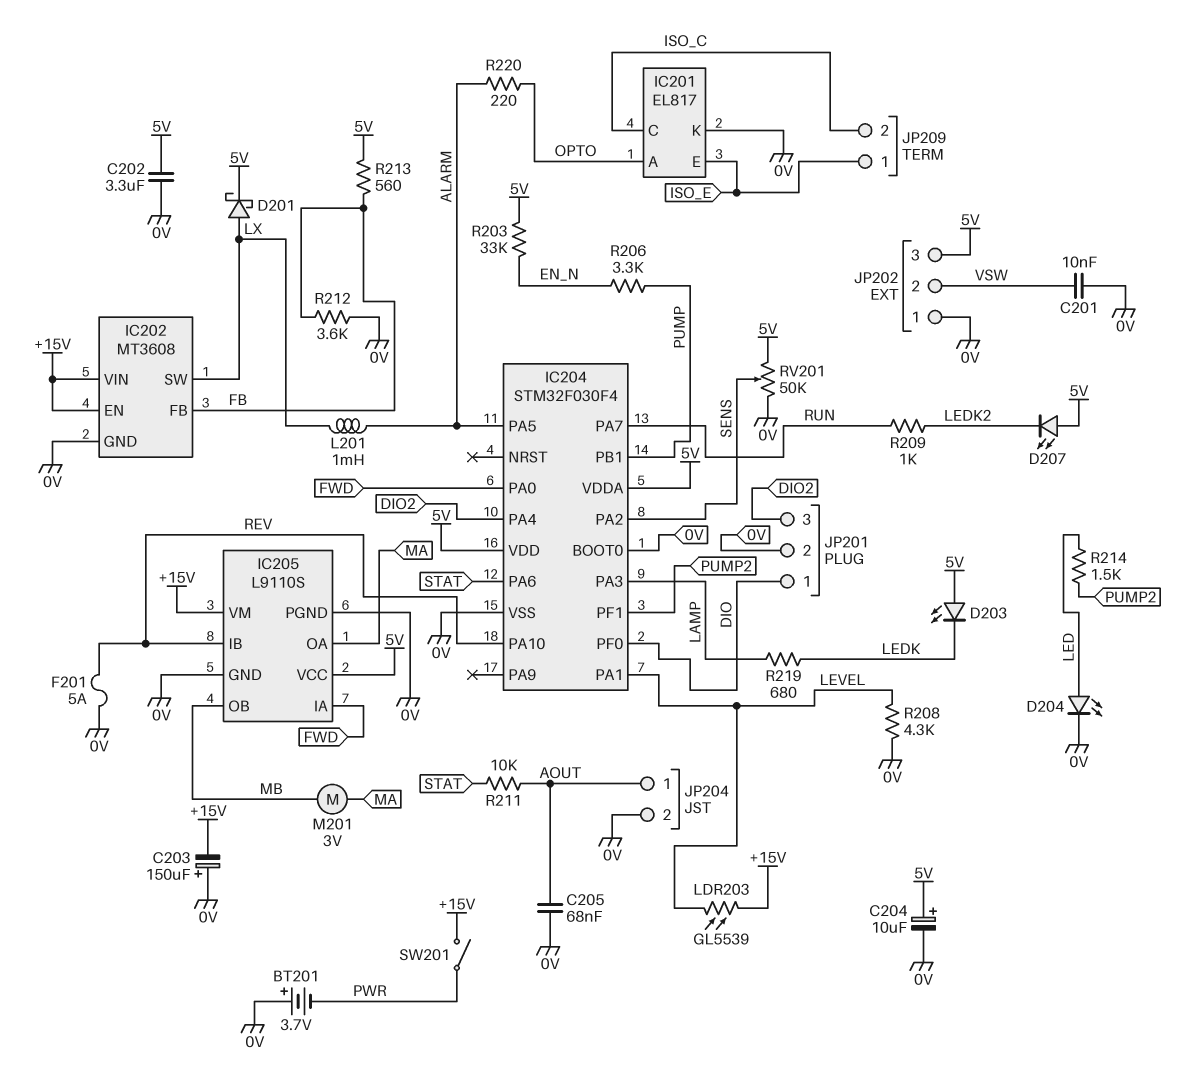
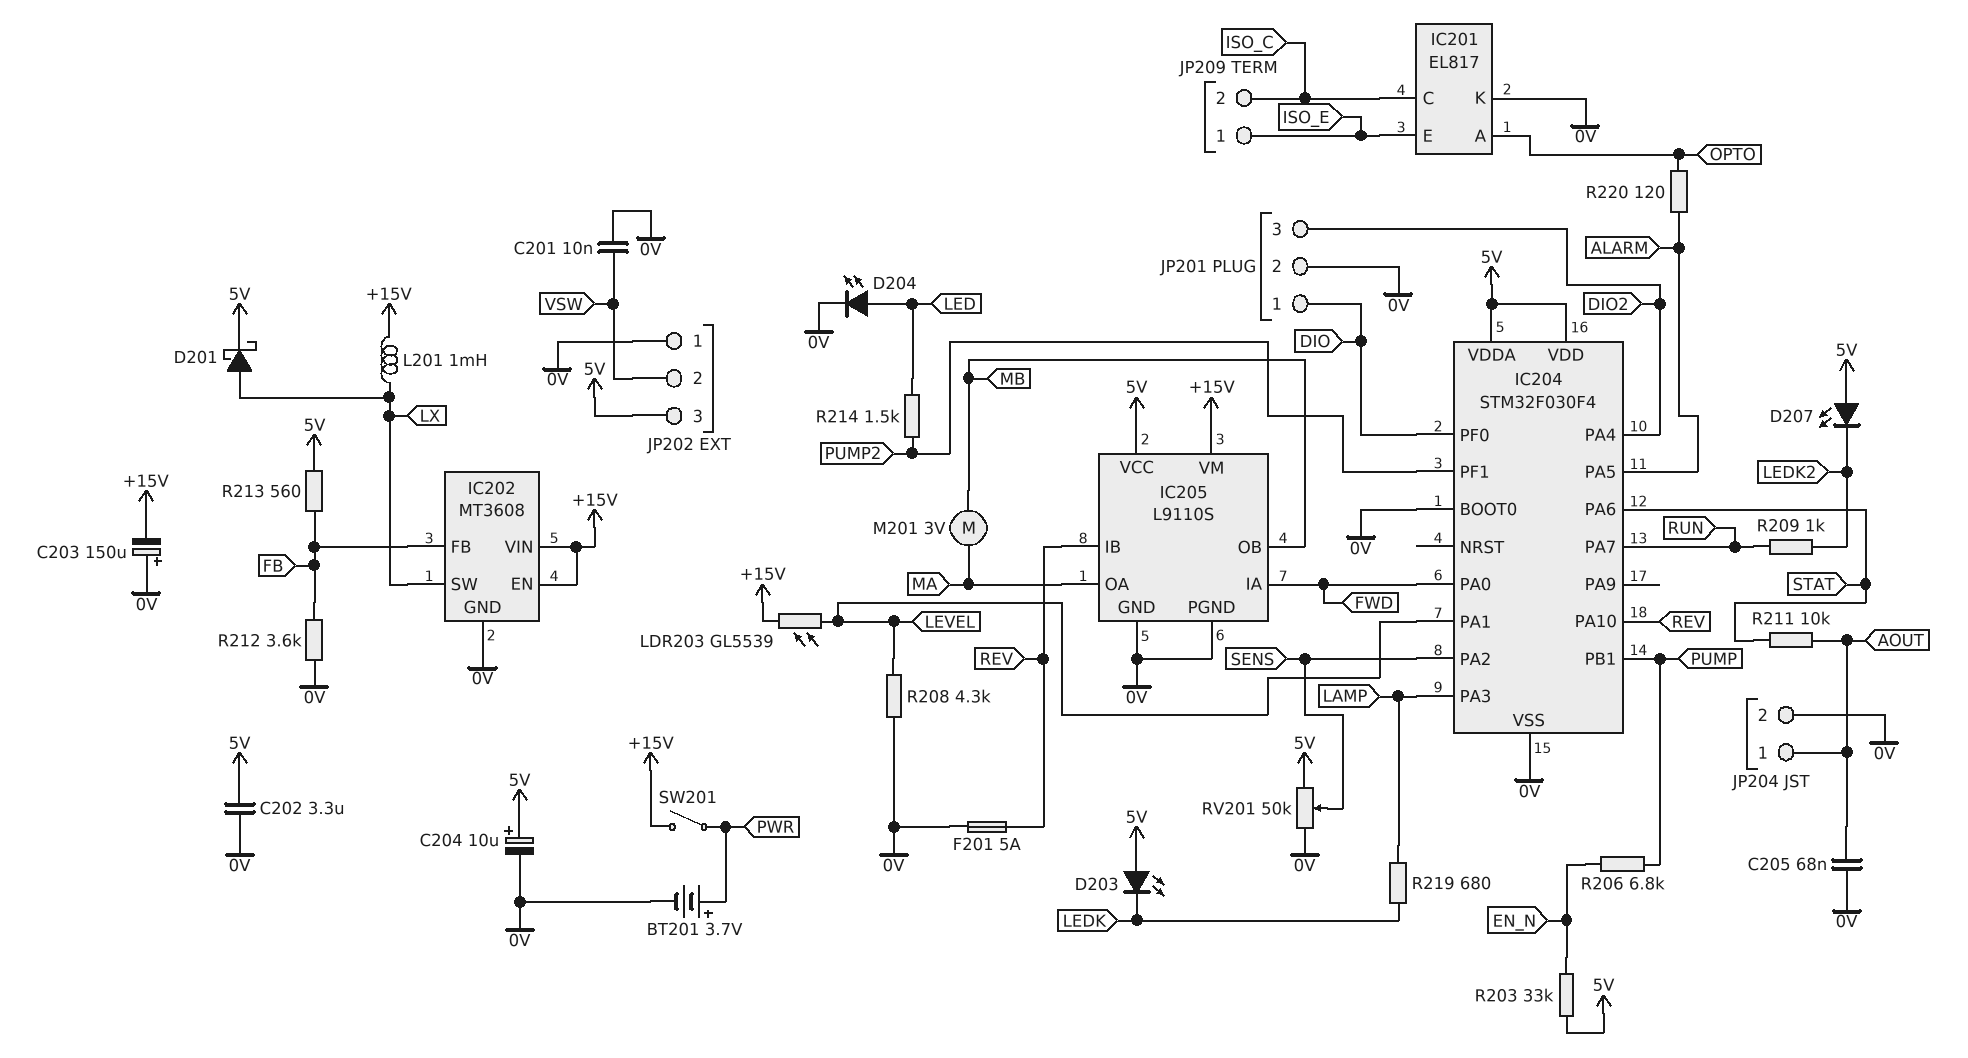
BT201: 3.7V (plus 0V, minus PWR) -> 3.7V (plus PWR, minus 0V)
L201: 1mH (ALARM, LX) -> 1mH (+15V, LX)
R206: 3.3k (EN_N, PUMP) -> 6.8k (EN_N, PUMP)
R220: 220 (ALARM, OPTO) -> 120 (ALARM, OPTO)

